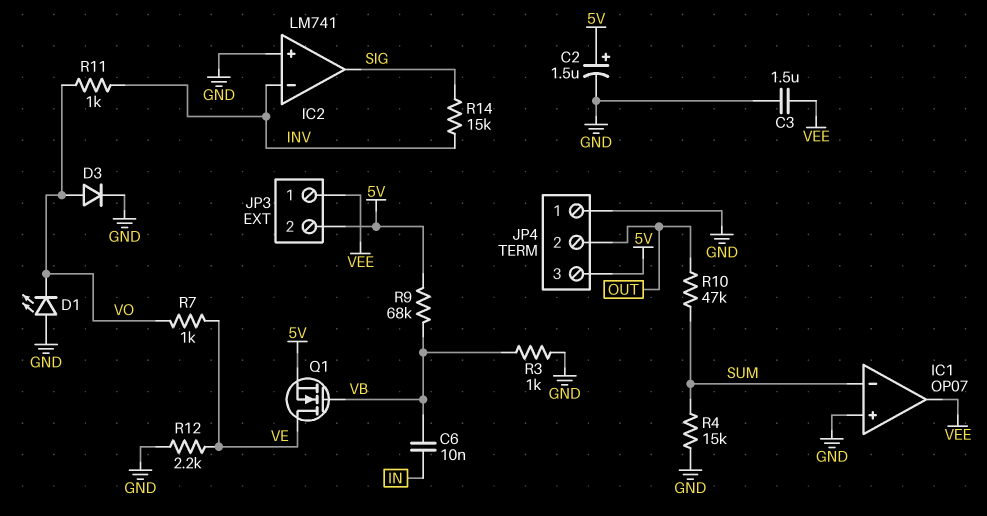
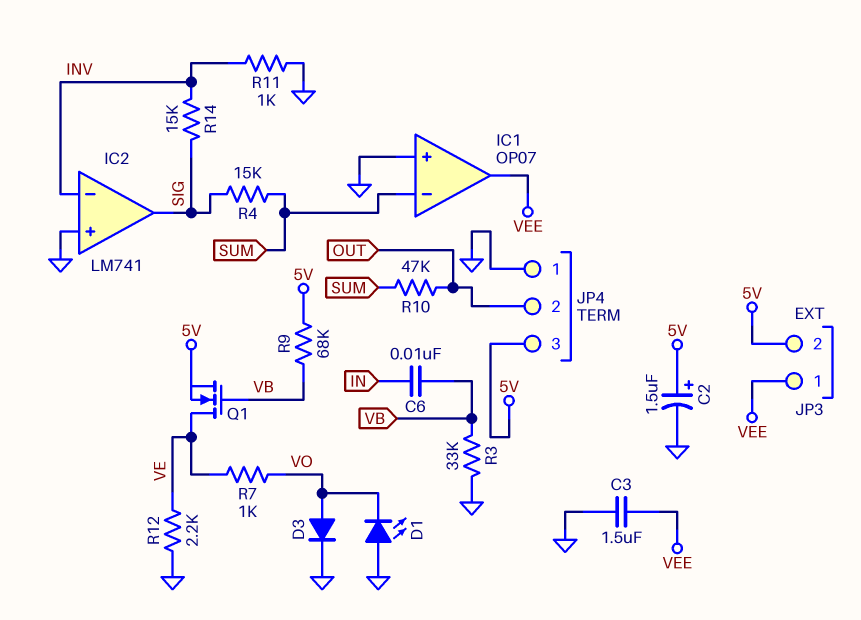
R3: 1k (GND, VB) -> 33k (GND, VB)
R4: 15k (GND, SUM) -> 15k (SIG, SUM)
R11: 1k (INV, VO) -> 1k (GND, INV)

